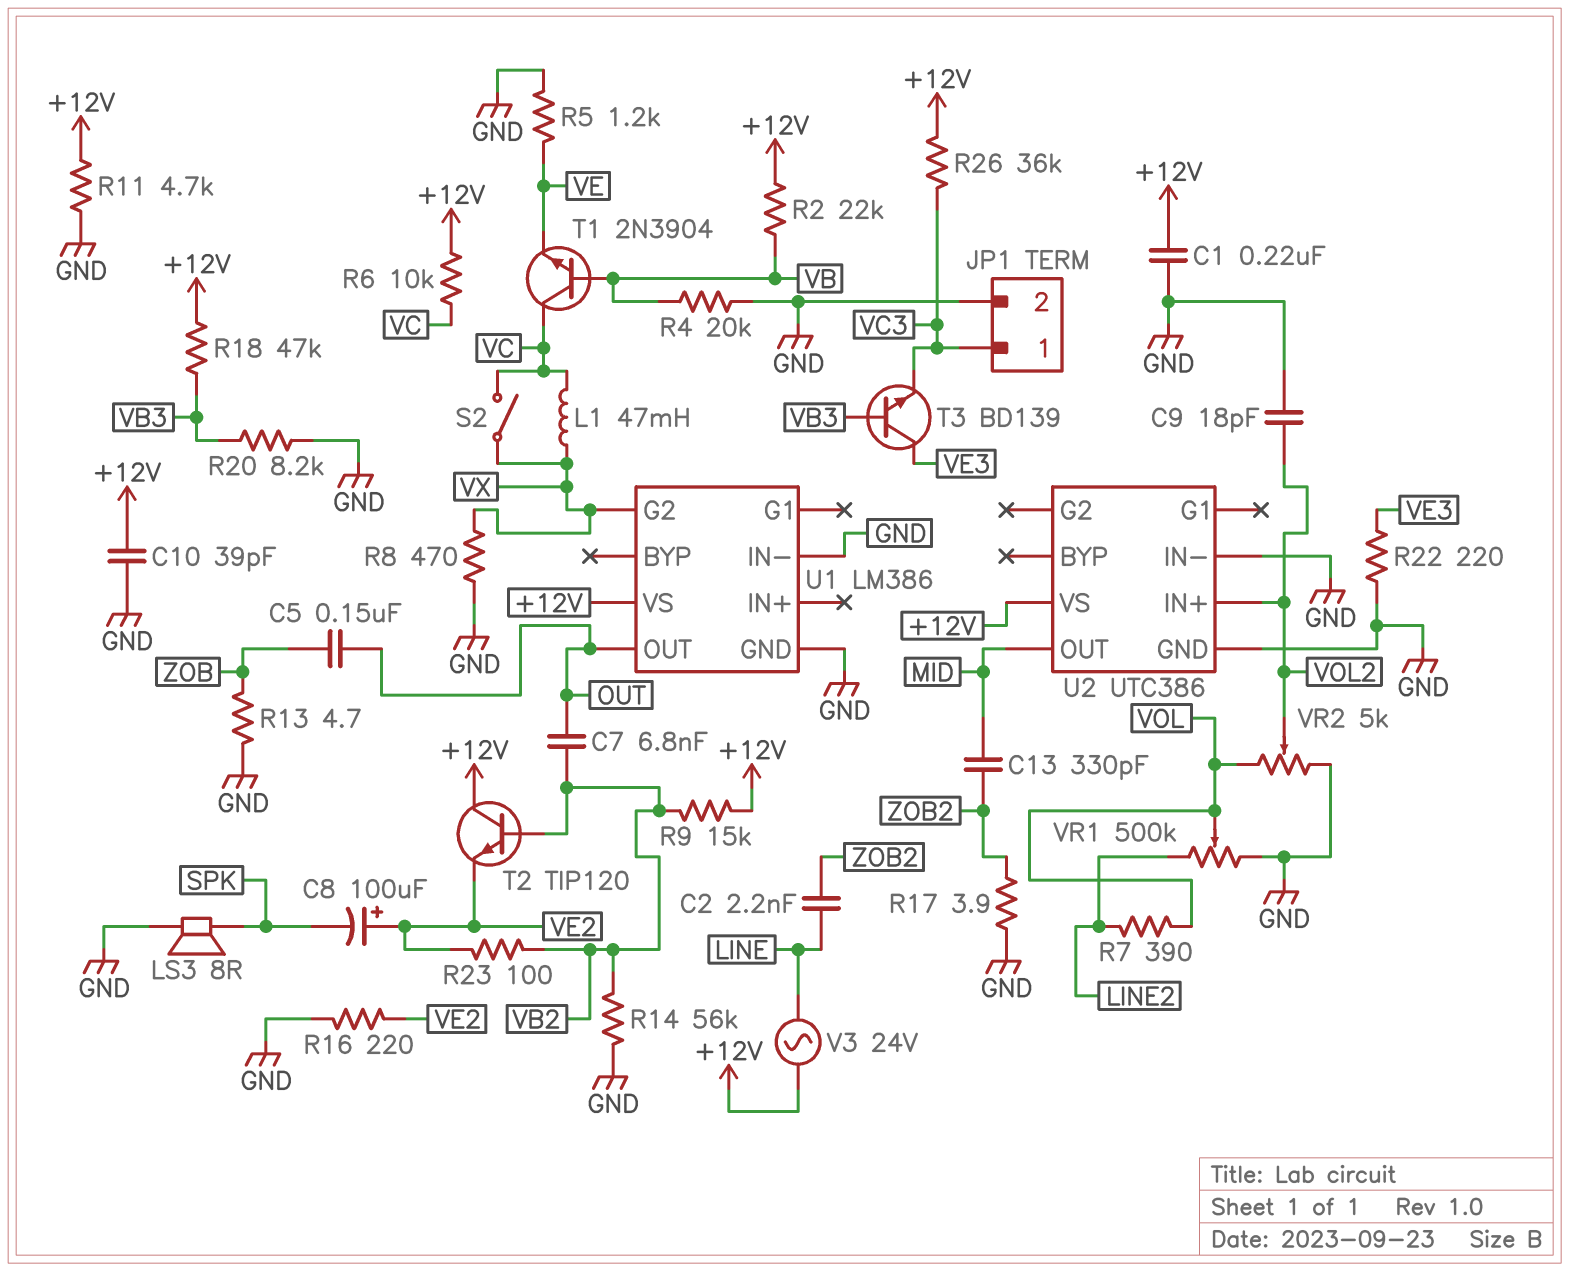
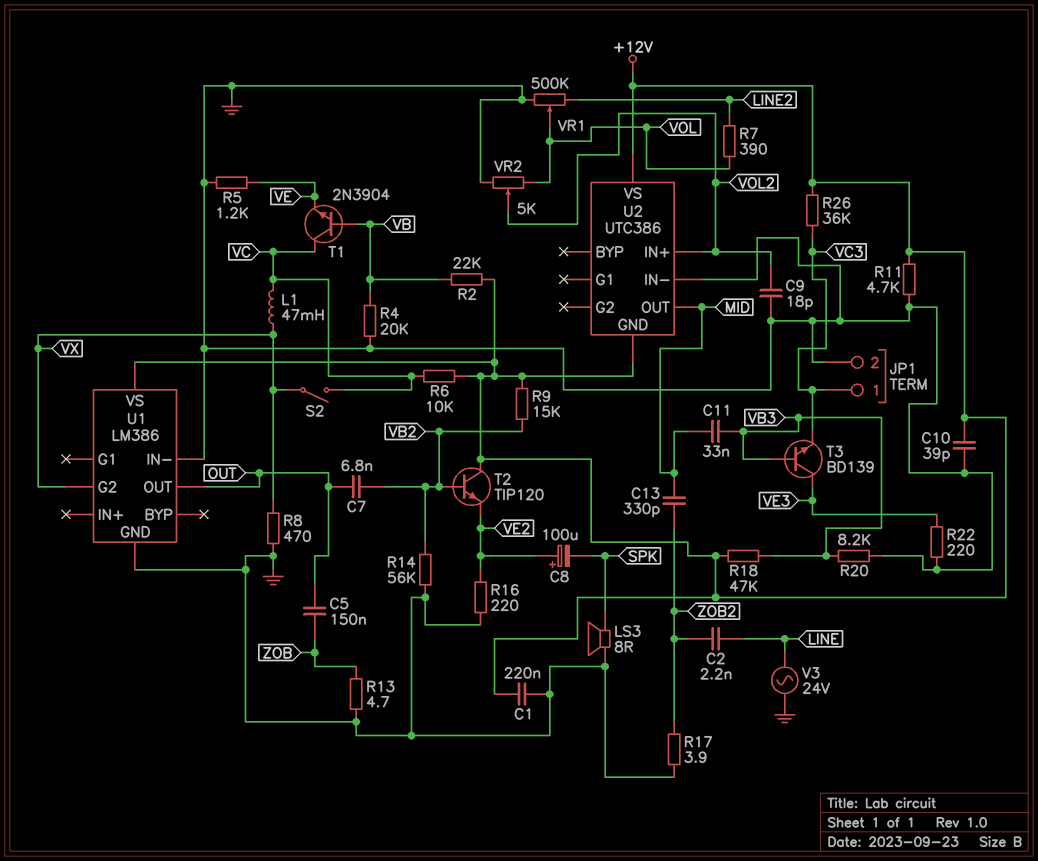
C11: none -> 33nF (MID, VB3)
R23: 100 (VB2, VE2) -> none
U2 pin GND: GND -> +12V
V3: AC 24V (+12V, LINE) -> AC 24V (GND, LINE)

